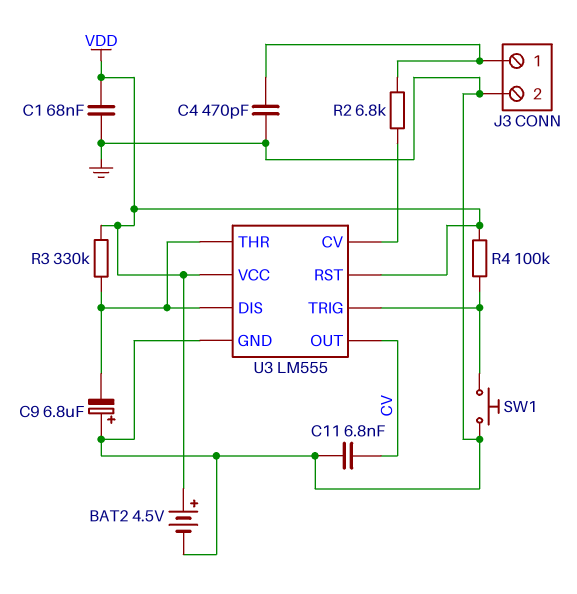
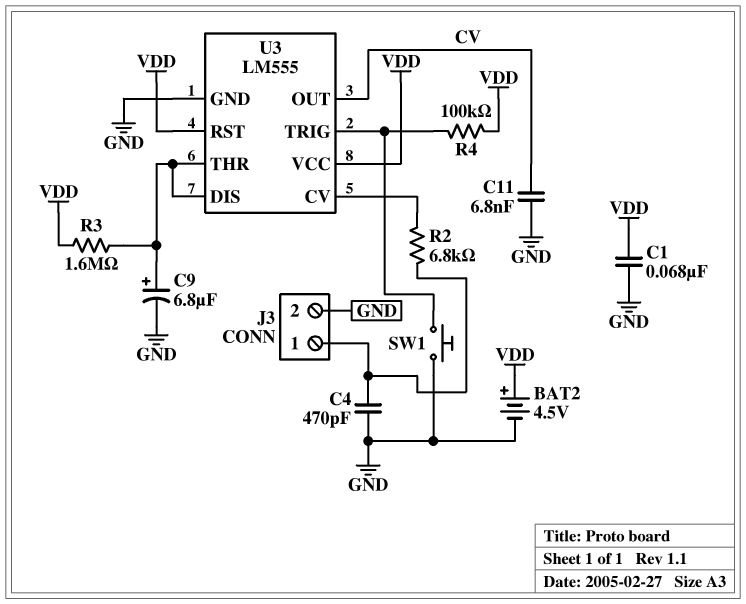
C9: 6.8uF (plus GND, minus U3/DIS) -> 6.8uF (plus U3/DIS, minus GND)
R3: 330k (U3/DIS, VDD) -> 1.6M (U3/DIS, VDD)

